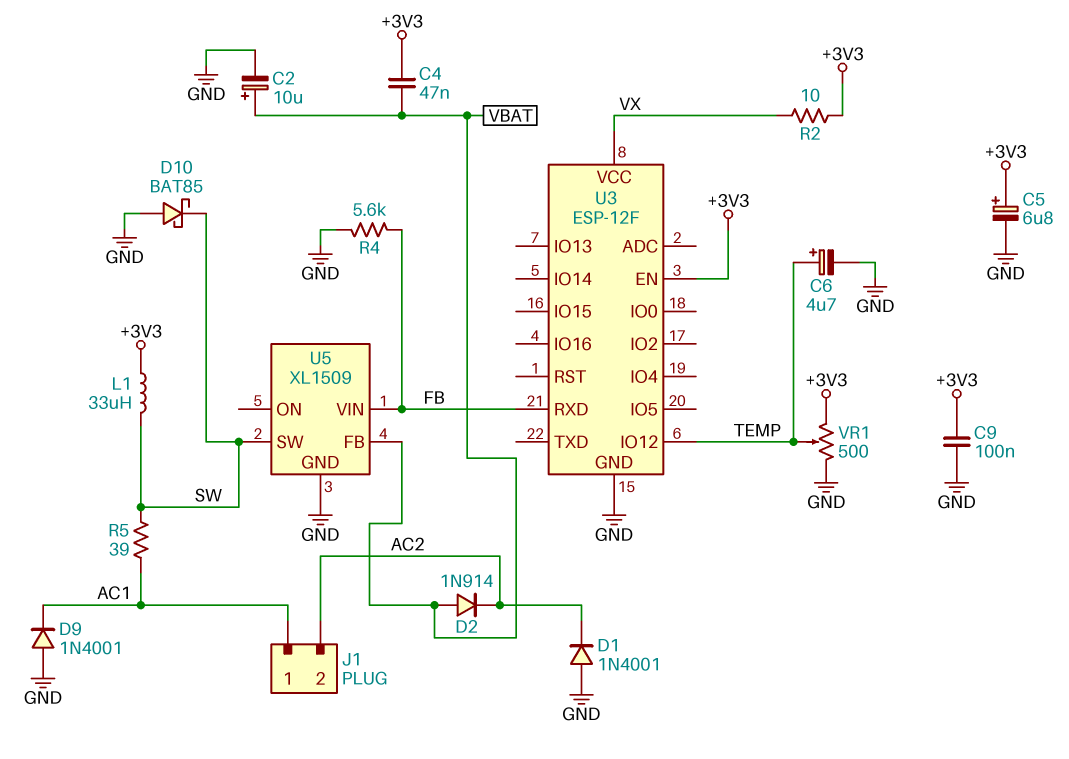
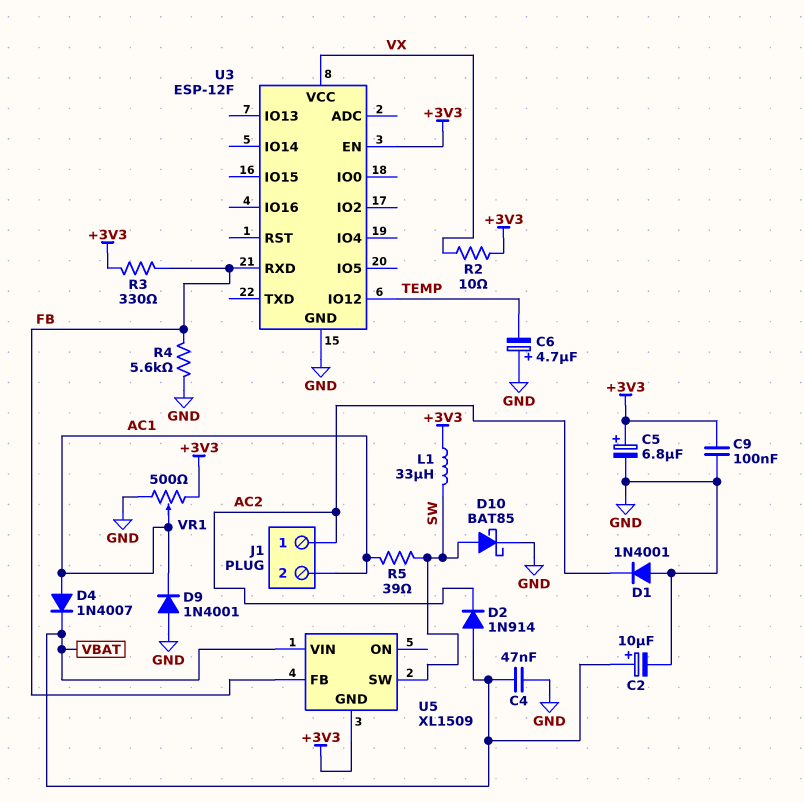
C4: 47nF (+3V3, VBAT) -> 47nF (GND, VBAT)
C6: 4.7uF (plus TEMP, minus GND) -> 4.7uF (plus GND, minus TEMP)
D4: none -> diode 1N4007 (A AC1, K VBAT)
D10: schottky BAT85 (A GND, K SW) -> schottky BAT85 (A SW, K GND)
J1 pin 1: AC1 -> AC2
J1 pin 2: AC2 -> AC1
R3: none -> 330 (+3V3, FB)
U5 pin FB: VBAT -> FB
U5 pin GND: GND -> +3V3
U5 pin VIN: FB -> VBAT
VR1: 500 (+3V3, GND, wiper TEMP) -> 500 (+3V3, GND, wiper AC1)

